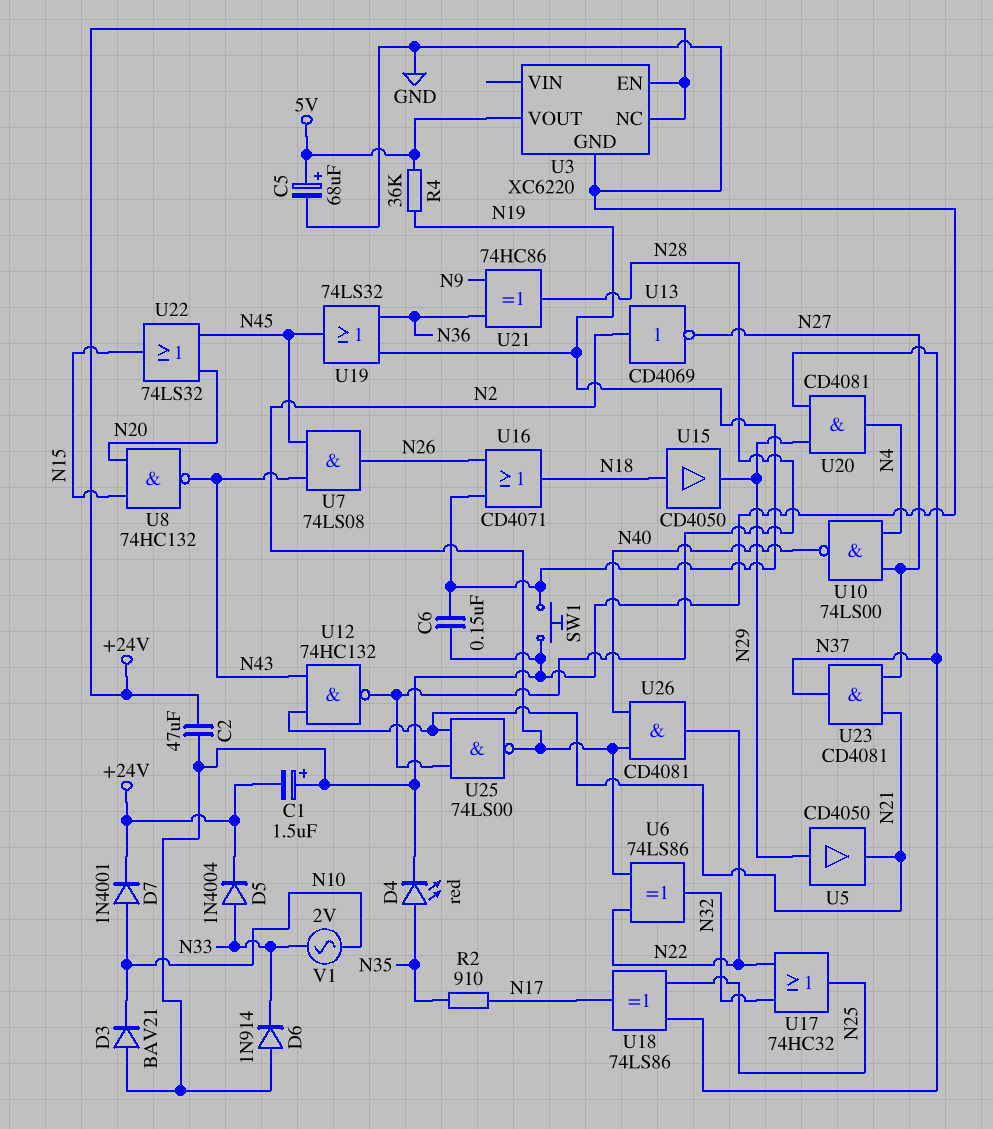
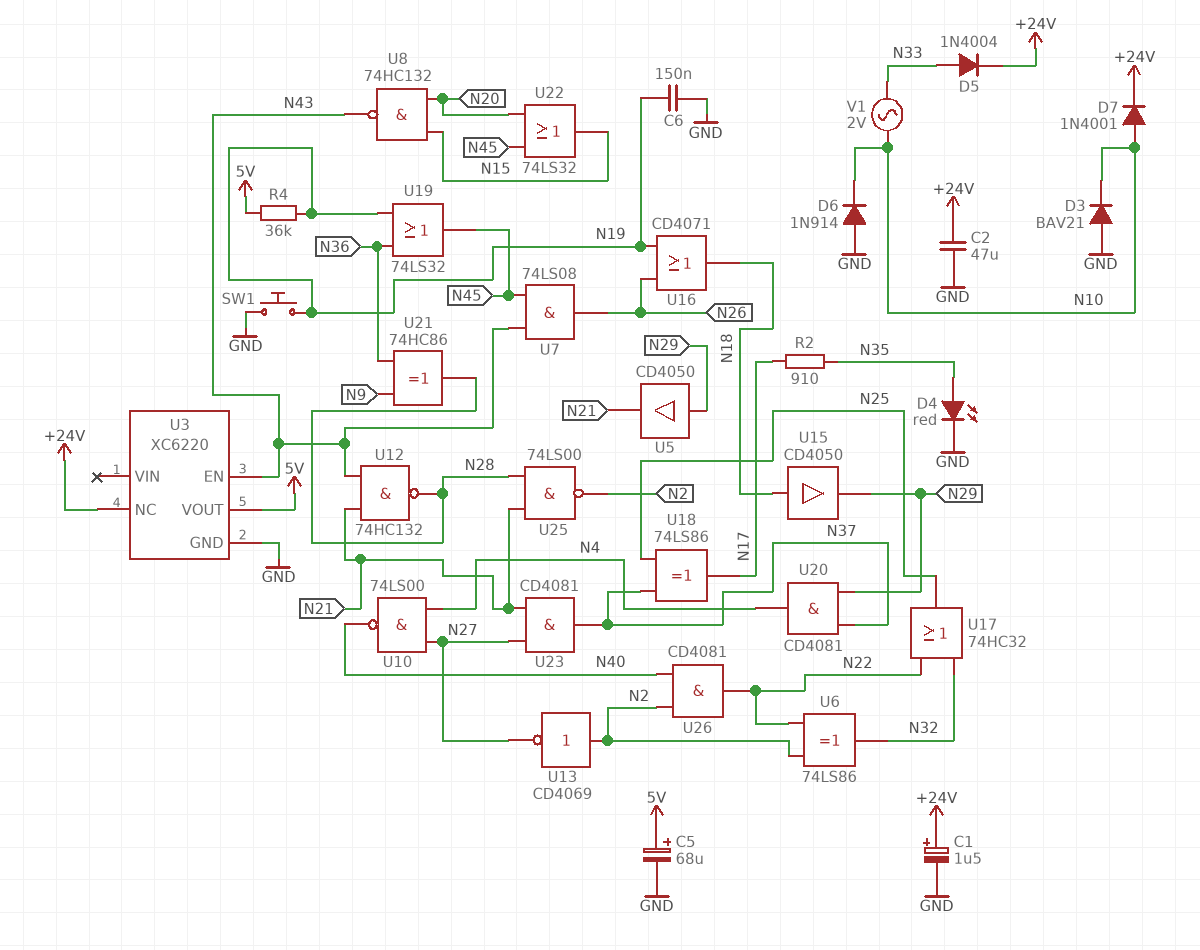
C1: 1.5uF (plus GND, minus +24V) -> 1.5uF (plus +24V, minus GND)
D6: diode 1N914 (A GND, K N33) -> diode 1N914 (A GND, K N10)
U3 pin EN: +24V -> N43

